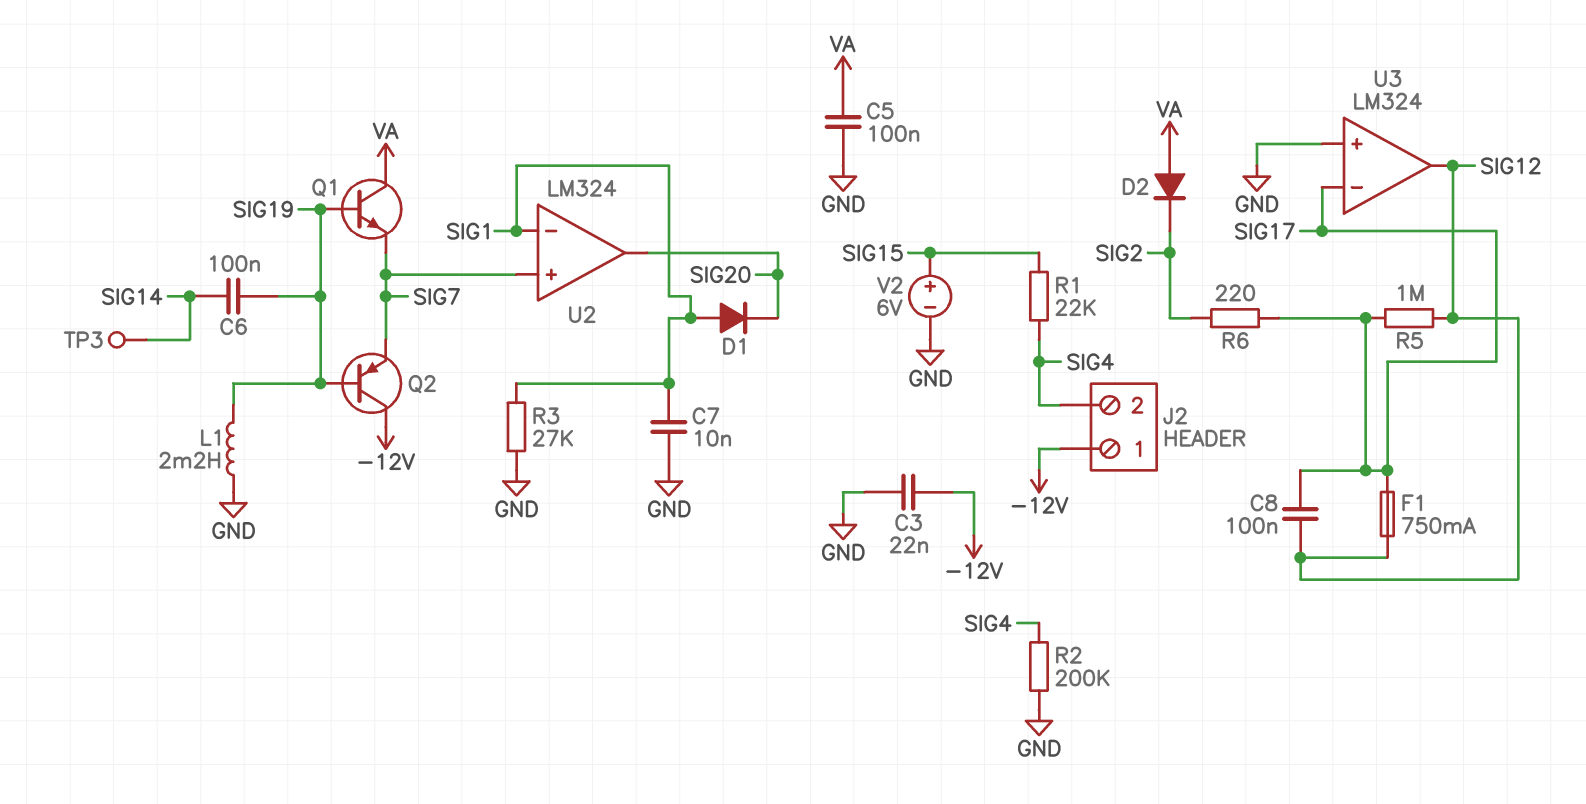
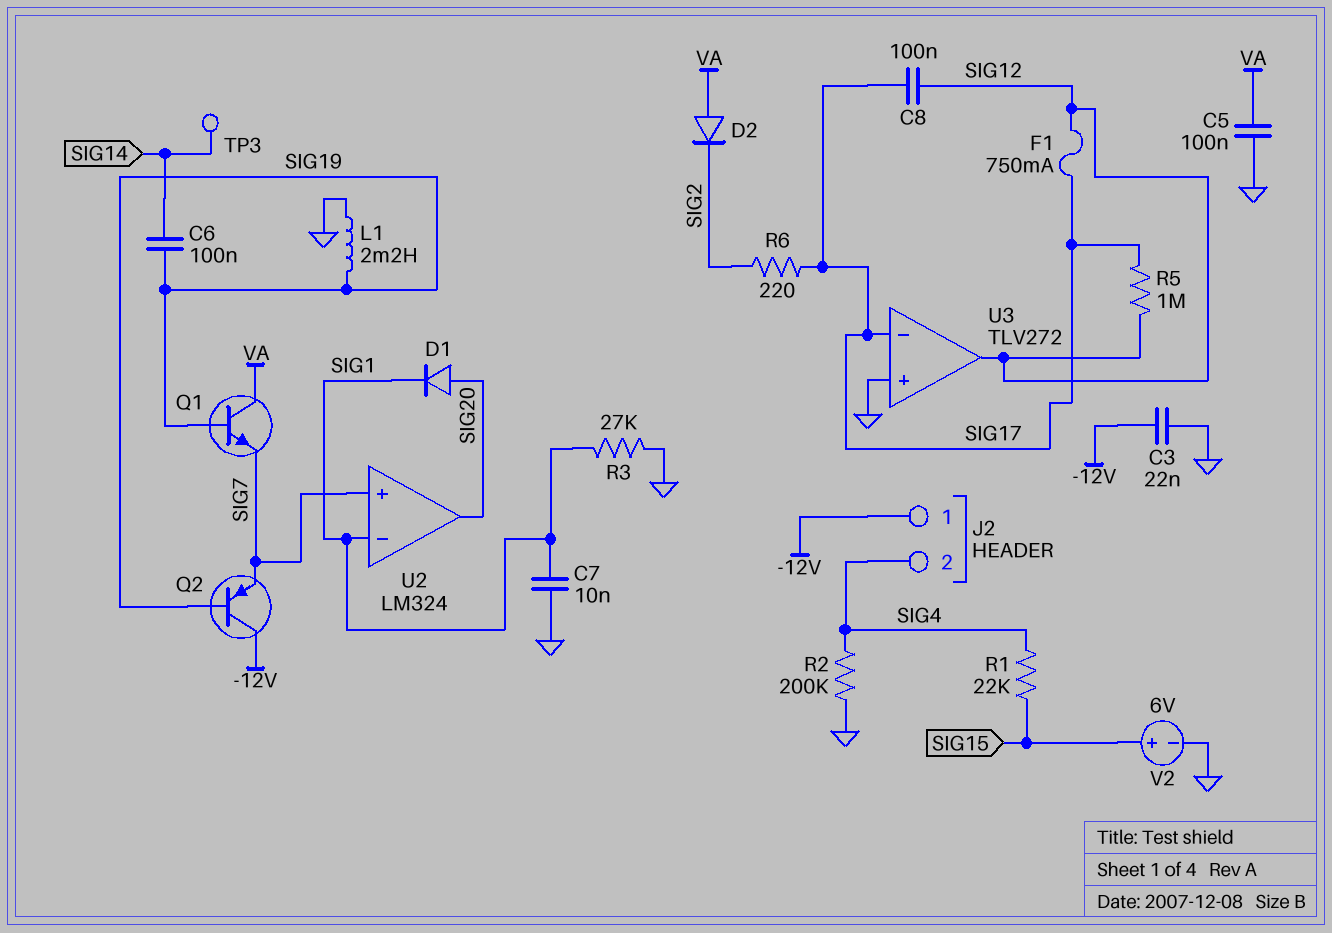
D1: diode (A SIG1, K SIG20) -> diode (A SIG20, K SIG1)
U3: LM324 -> TLV272

